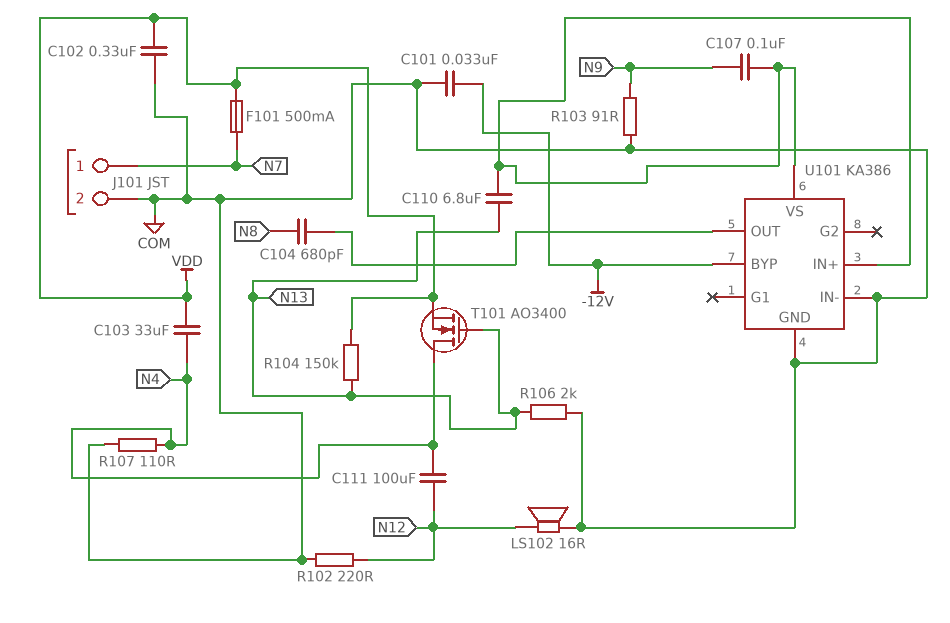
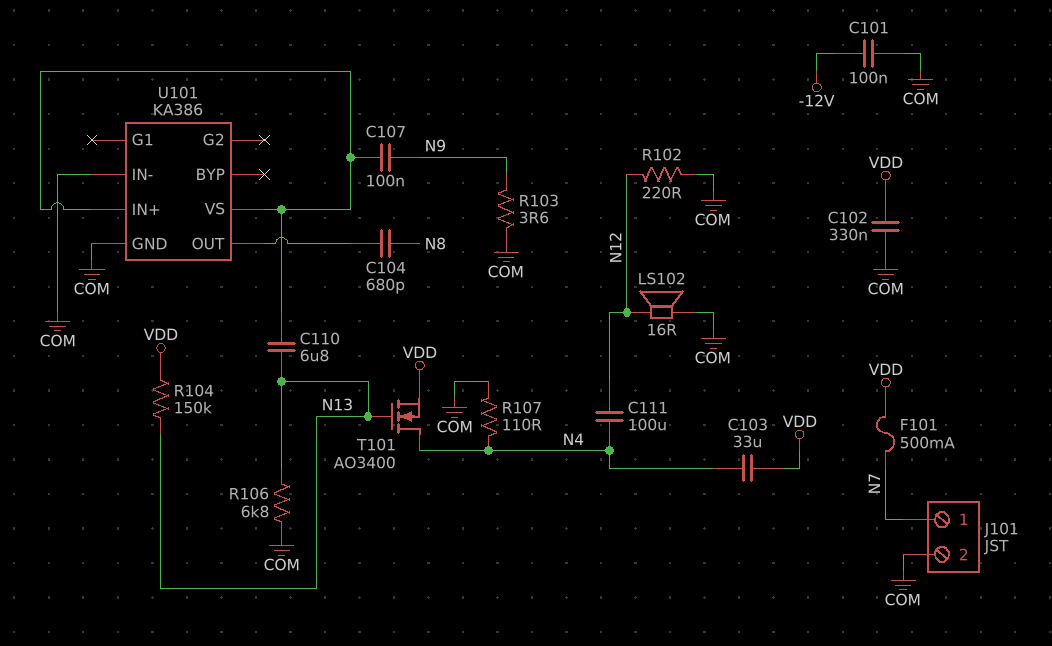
C101: 33nF (-12V, COM) -> 100nF (-12V, COM)
R103: 91 (COM, N9) -> 3.6 (COM, N9)
R106: 2k (COM, N13) -> 6.8k (COM, N13)
U101 pin BYP: -12V -> none

